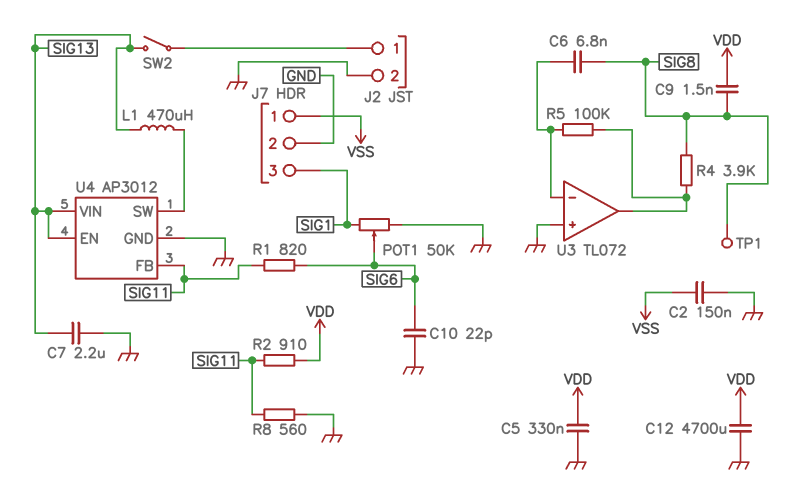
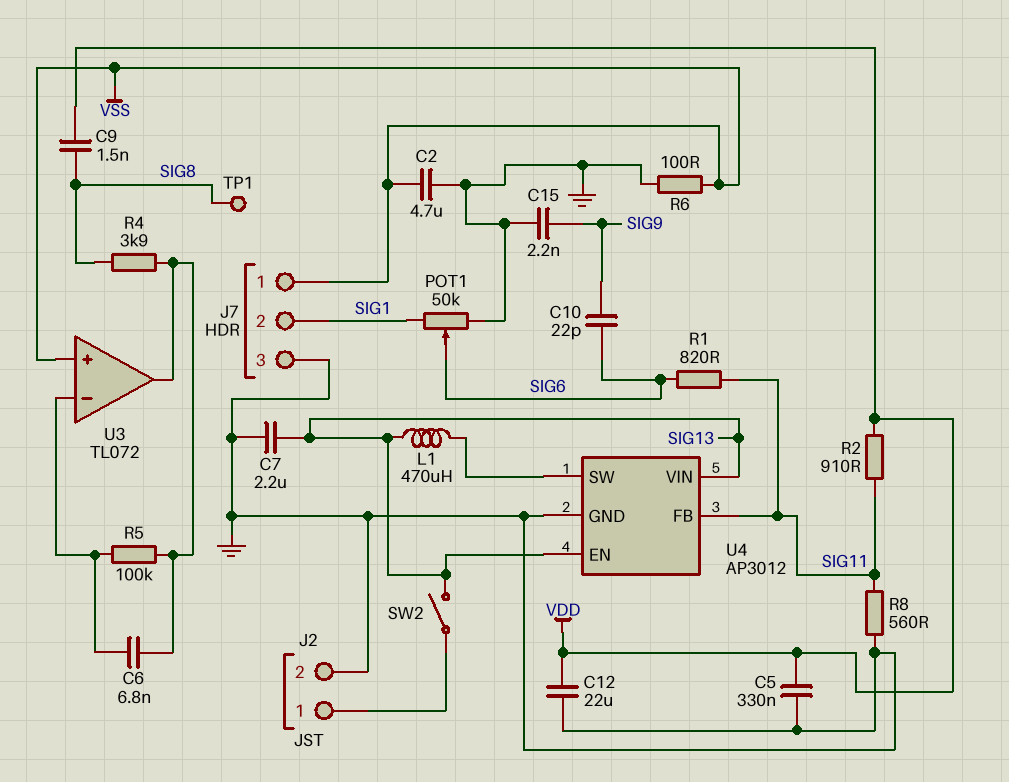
C2: 150nF (GND, VSS) -> 4.7uF (GND, VSS)
C6: 6.8nF (SIG8, U3/in-) -> 6.8nF (U3/in-, U3/out)
C10: 22pF (GND, SIG6) -> 22pF (SIG6, SIG9)
C12: 4700uF (GND, VDD) -> 22uF (GND, VDD)
C15: none -> 2.2nF (GND, SIG9)
J7 pin 2: GND -> SIG1
J7 pin 3: SIG1 -> GND
R6: none -> 100 (GND, VSS)
U3 pin in+: GND -> VSS

